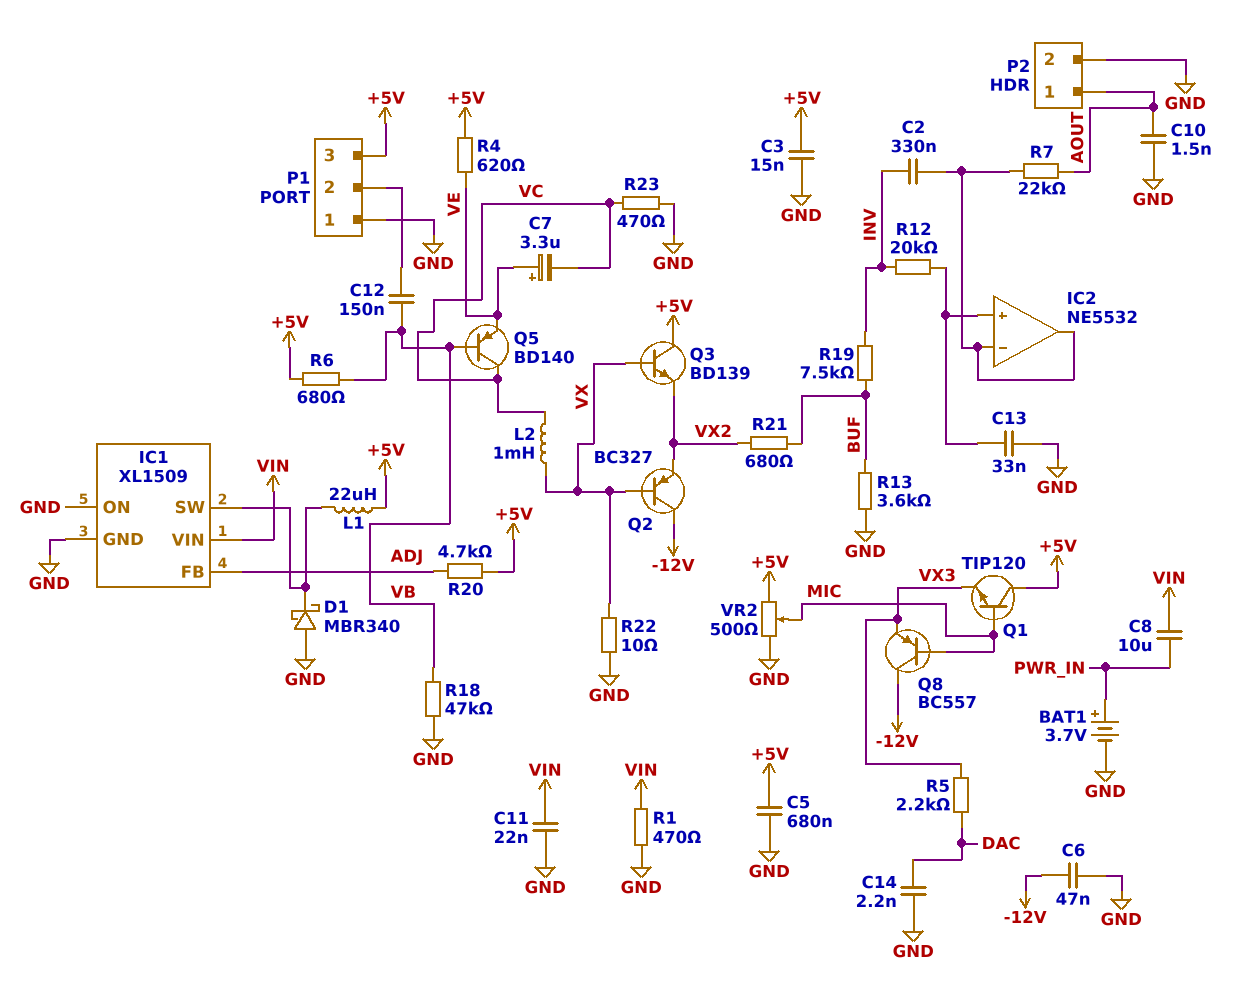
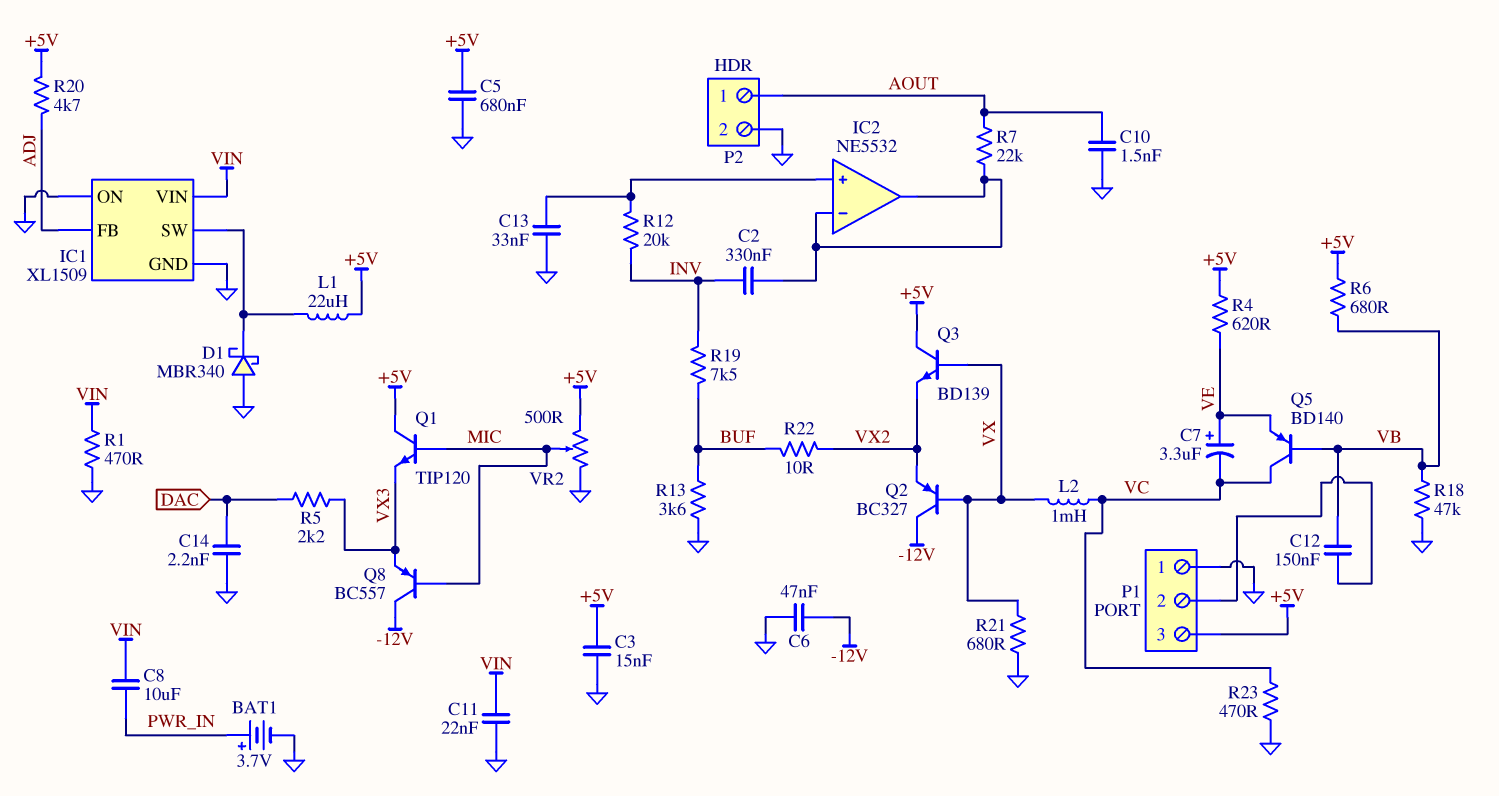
R21: 680 (BUF, VX2) -> 680 (GND, VX)
R22: 10 (GND, VX) -> 10 (BUF, VX2)

